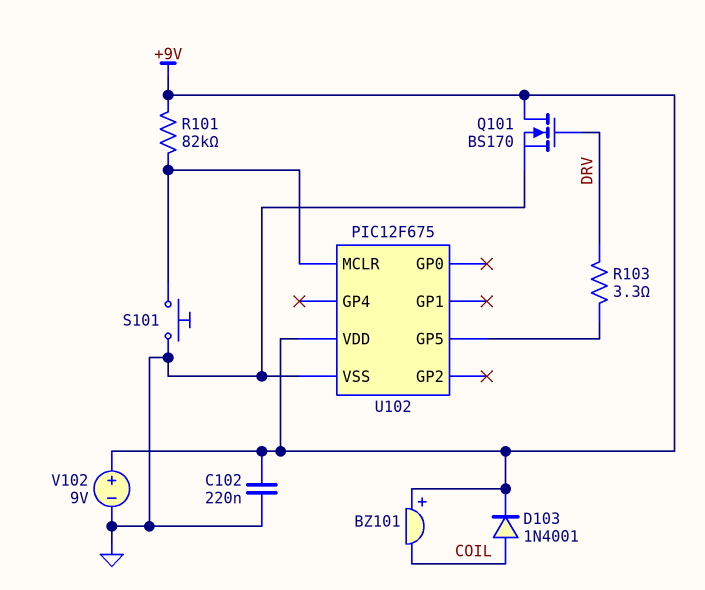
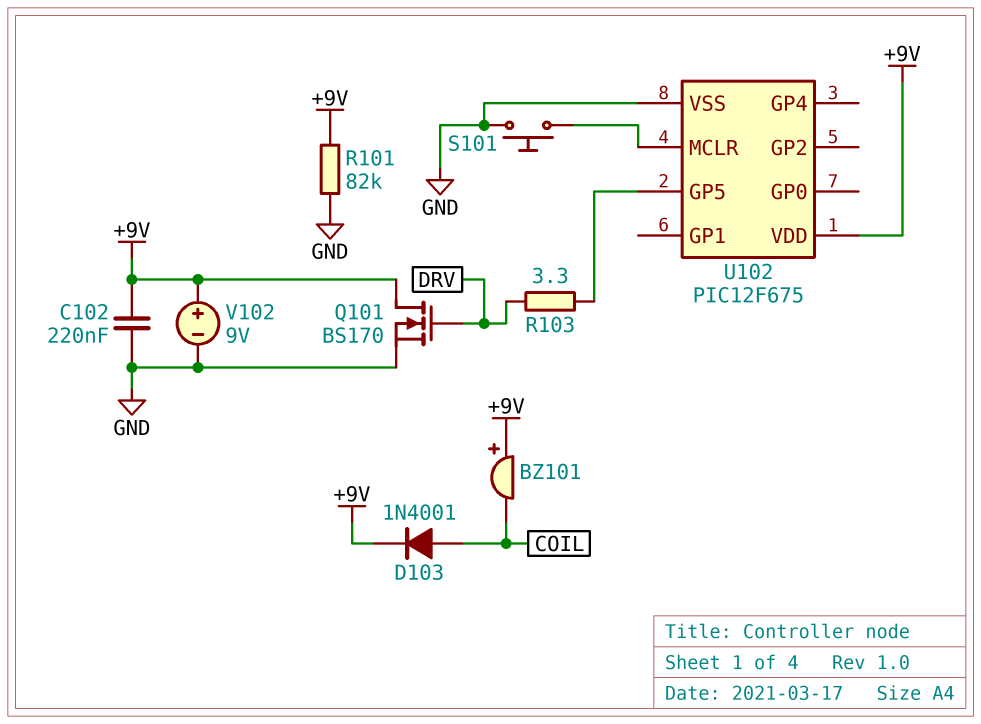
R101: 82k (+9V, U102/MCLR) -> 82k (+9V, GND)

